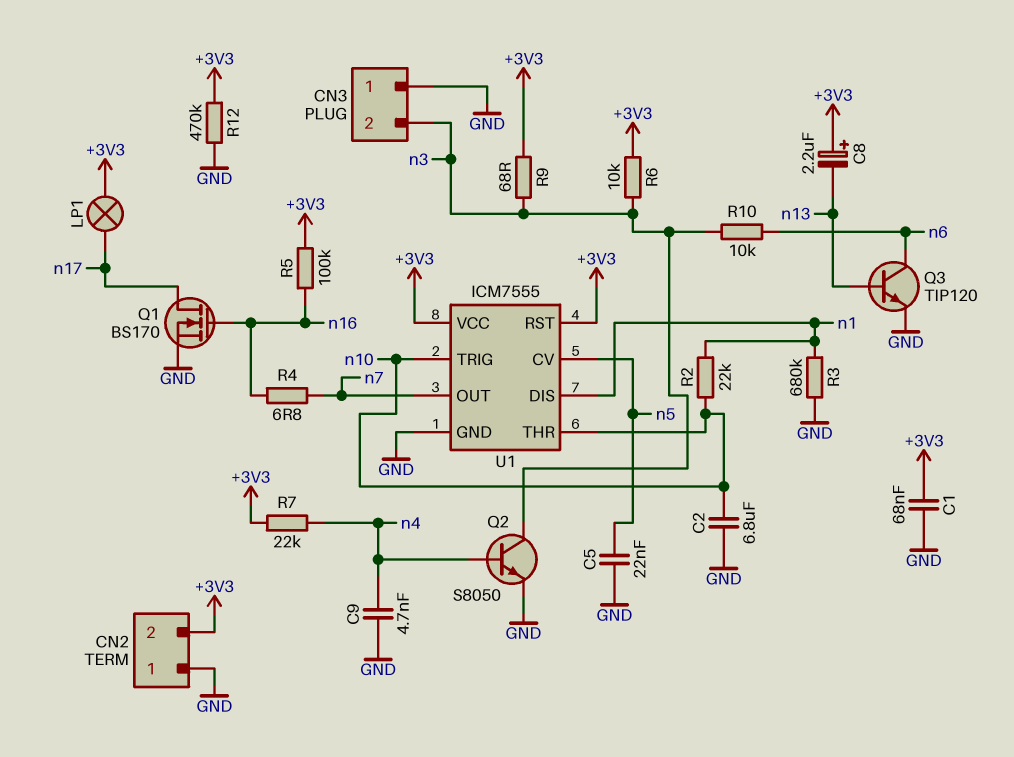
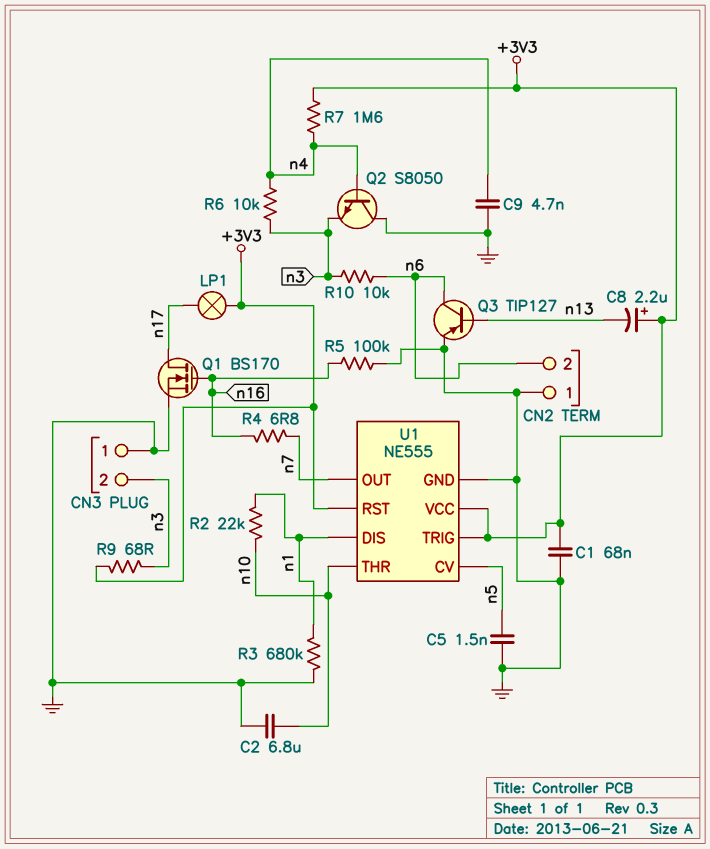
C5: 22nF (GND, n5) -> 1.5nF (GND, n5)
CN2 pin 2: +3V3 -> n6
Q2: NPN S8050 (B n4, C n3, E GND) -> NPN S8050 (B n4, C GND, E n3)
Q3: NPN TIP120 (B n13, C n6, E GND) -> PNP TIP127 (B n13, C n6, E GND)
R5: 100k (+3V3, n16) -> 100k (GND, n16)
R6: 10k (+3V3, n3) -> 10k (n3, n4)
R7: 22k (+3V3, n4) -> 1.6M (+3V3, n4)
R12: 470k (+3V3, GND) -> none
U1: ICM7555 -> NE555
U1 pin TRIG: n10 -> +3V3

